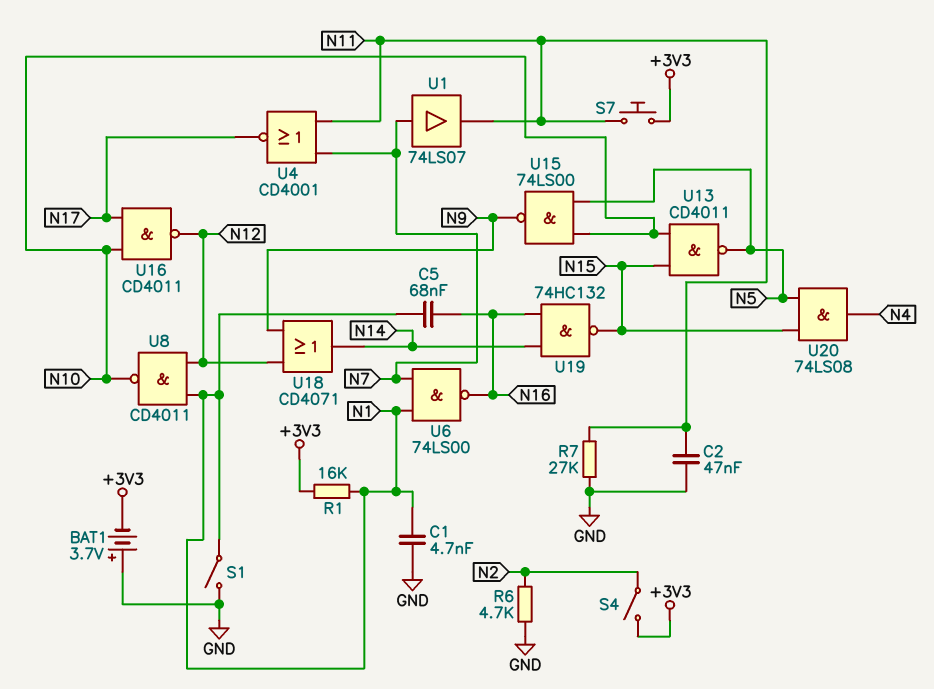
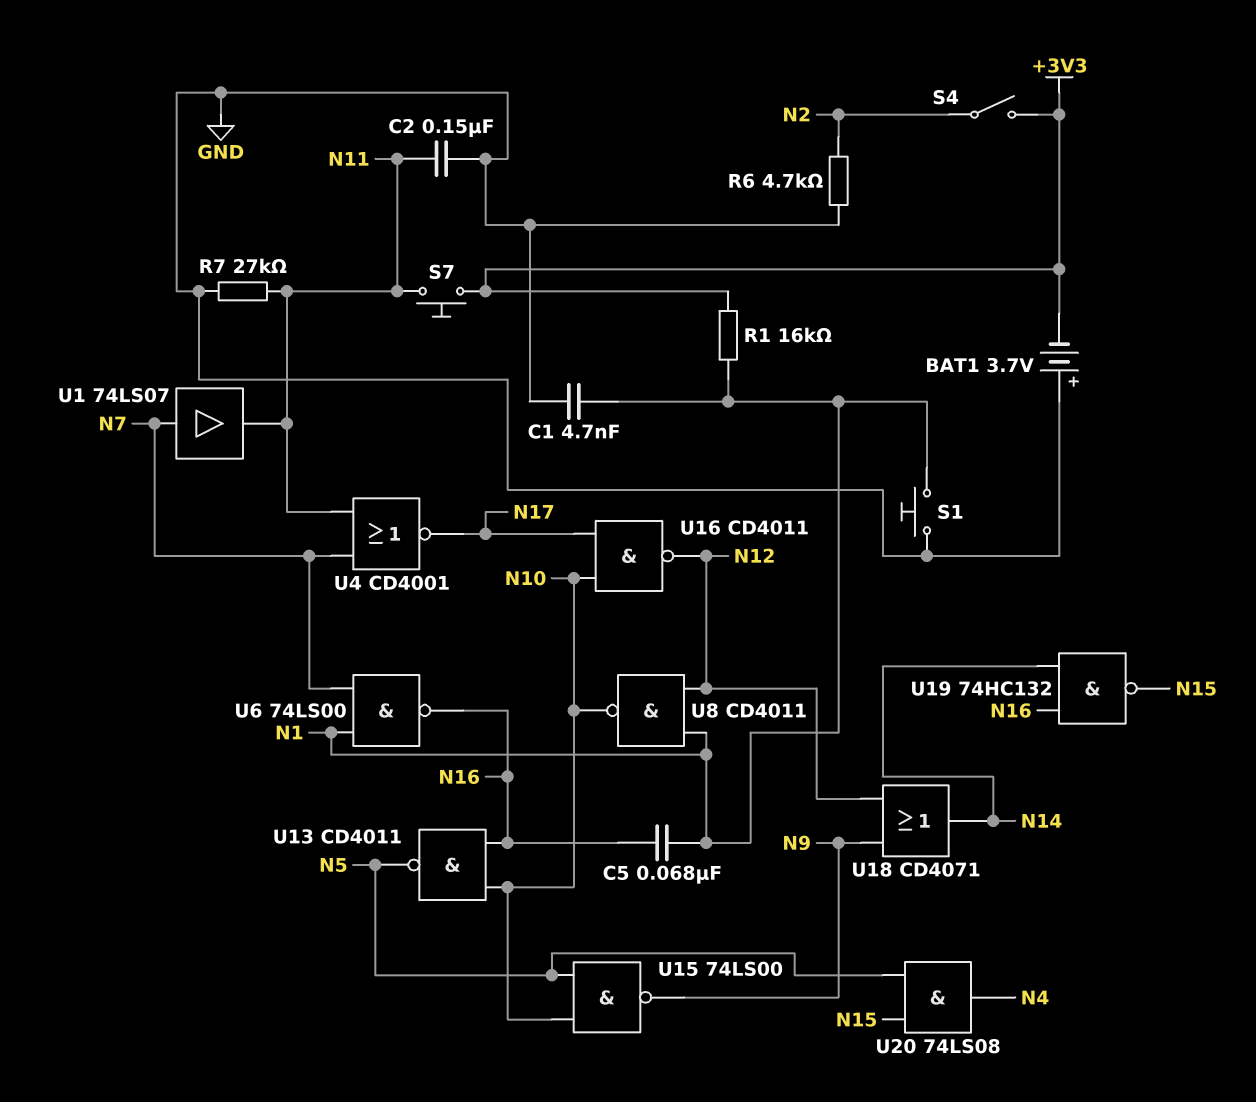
C2: 47nF (GND, N11) -> 150nF (GND, N11)
S1: switch (GND, N1) -> button (GND, N1)
U13: NAND CD4011 (in N10, in N15, out N5) -> NAND CD4011 (in N10, in N16, out N5)

